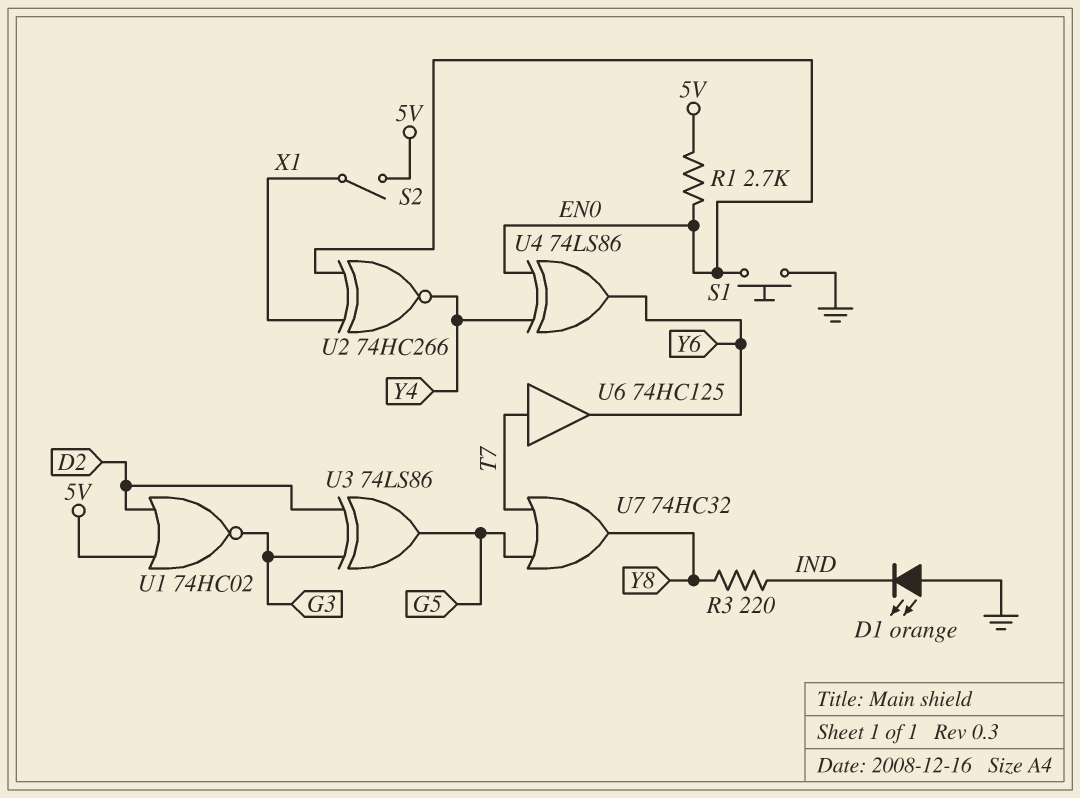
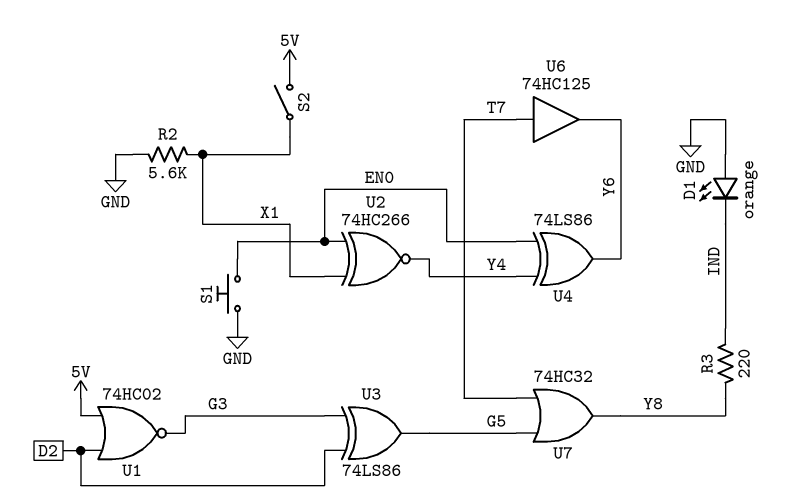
R1: 2.7k (5V, EN0) -> none
R2: none -> 5.6k (GND, X1)

